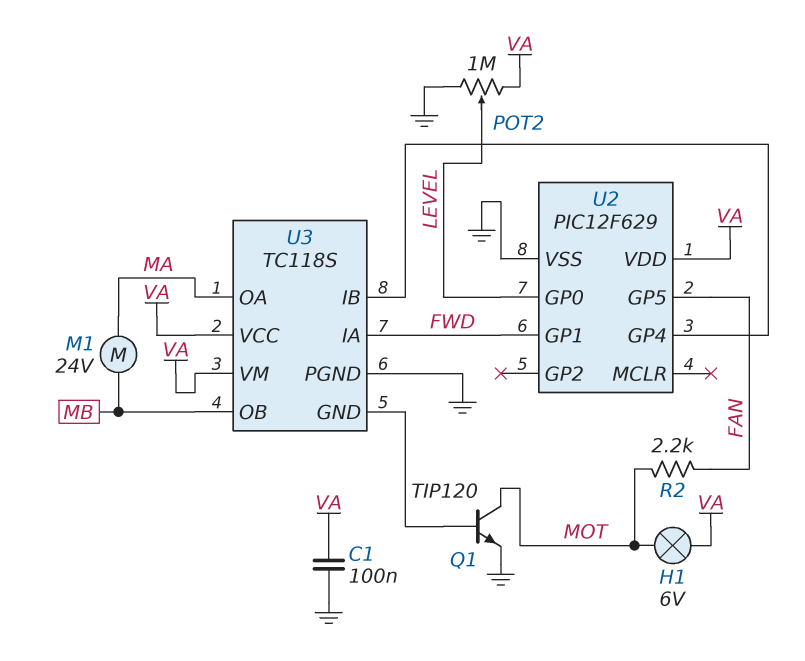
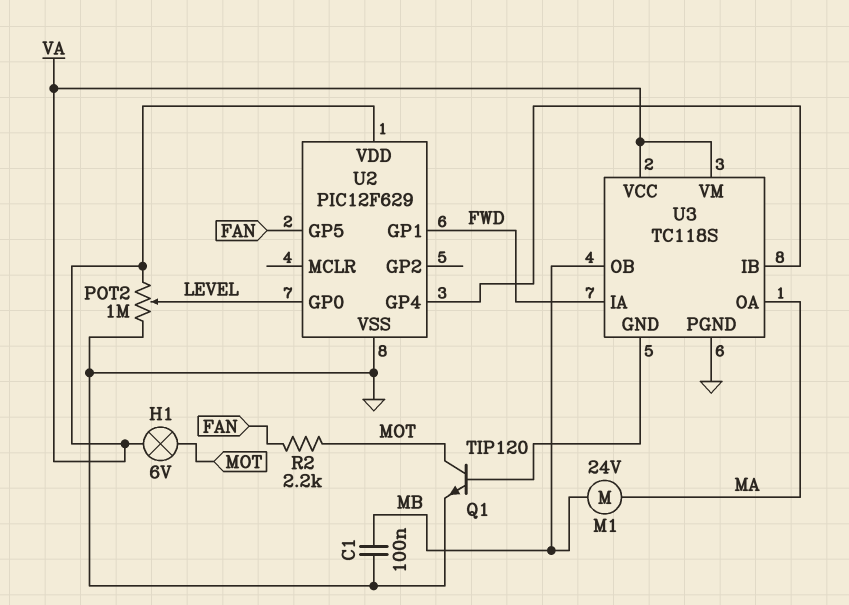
C1: 100nF (GND, VA) -> 100nF (GND, MB)

